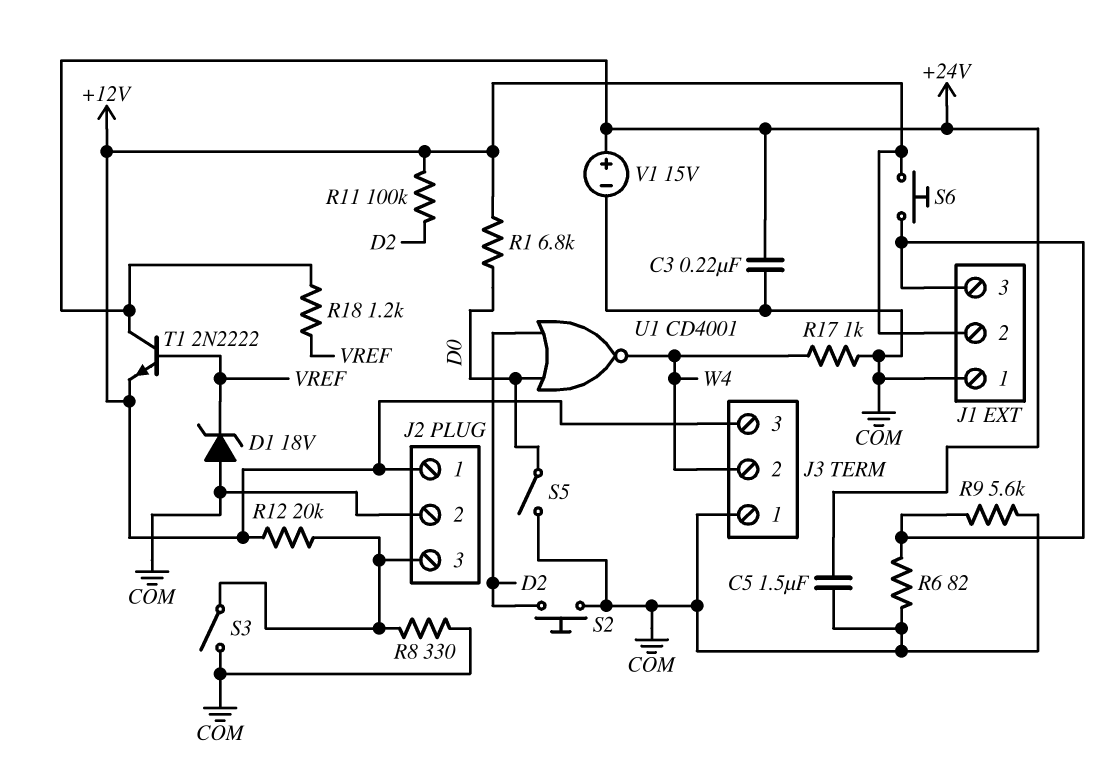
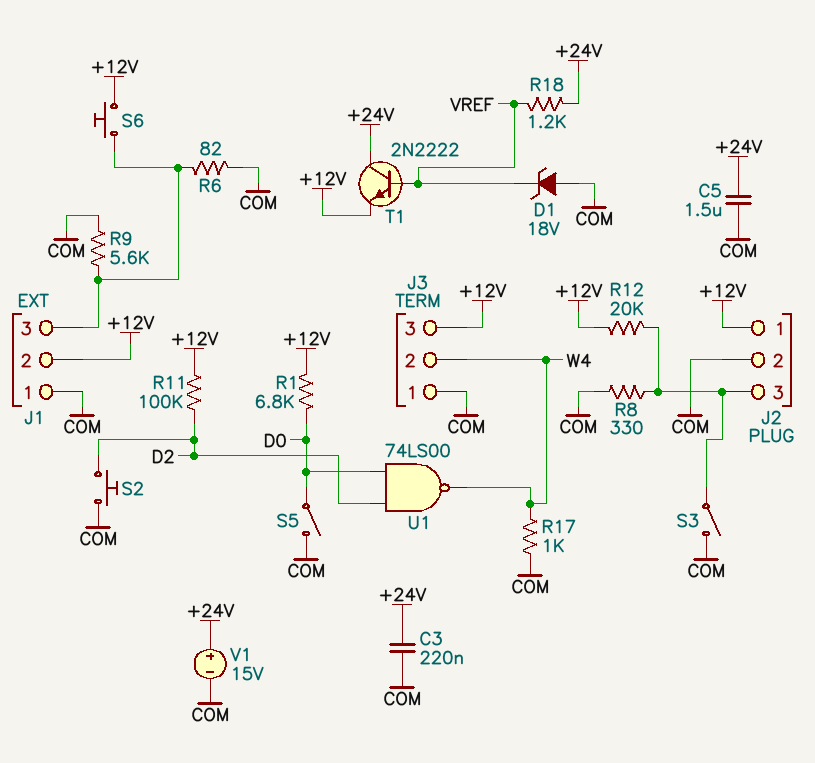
U1: NOR CD4001 (in D0, in D2, out W4) -> NAND 74LS00 (in D0, in D2, out W4)

